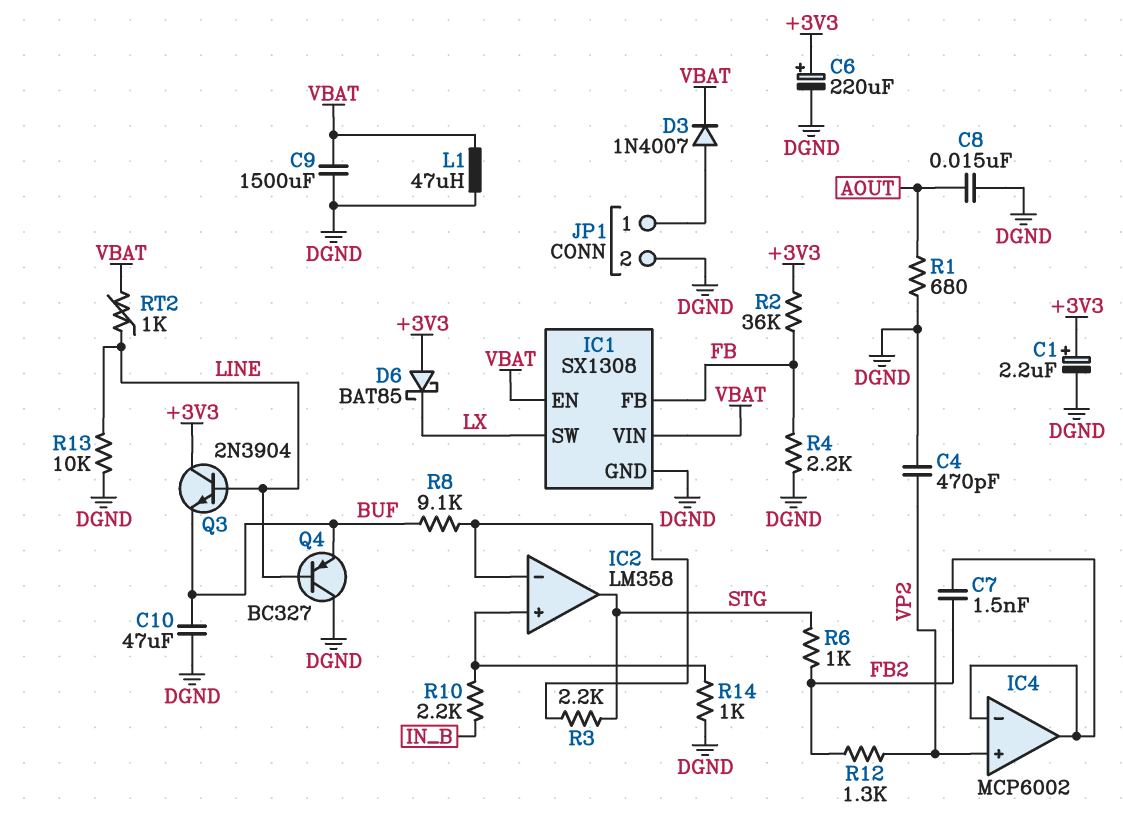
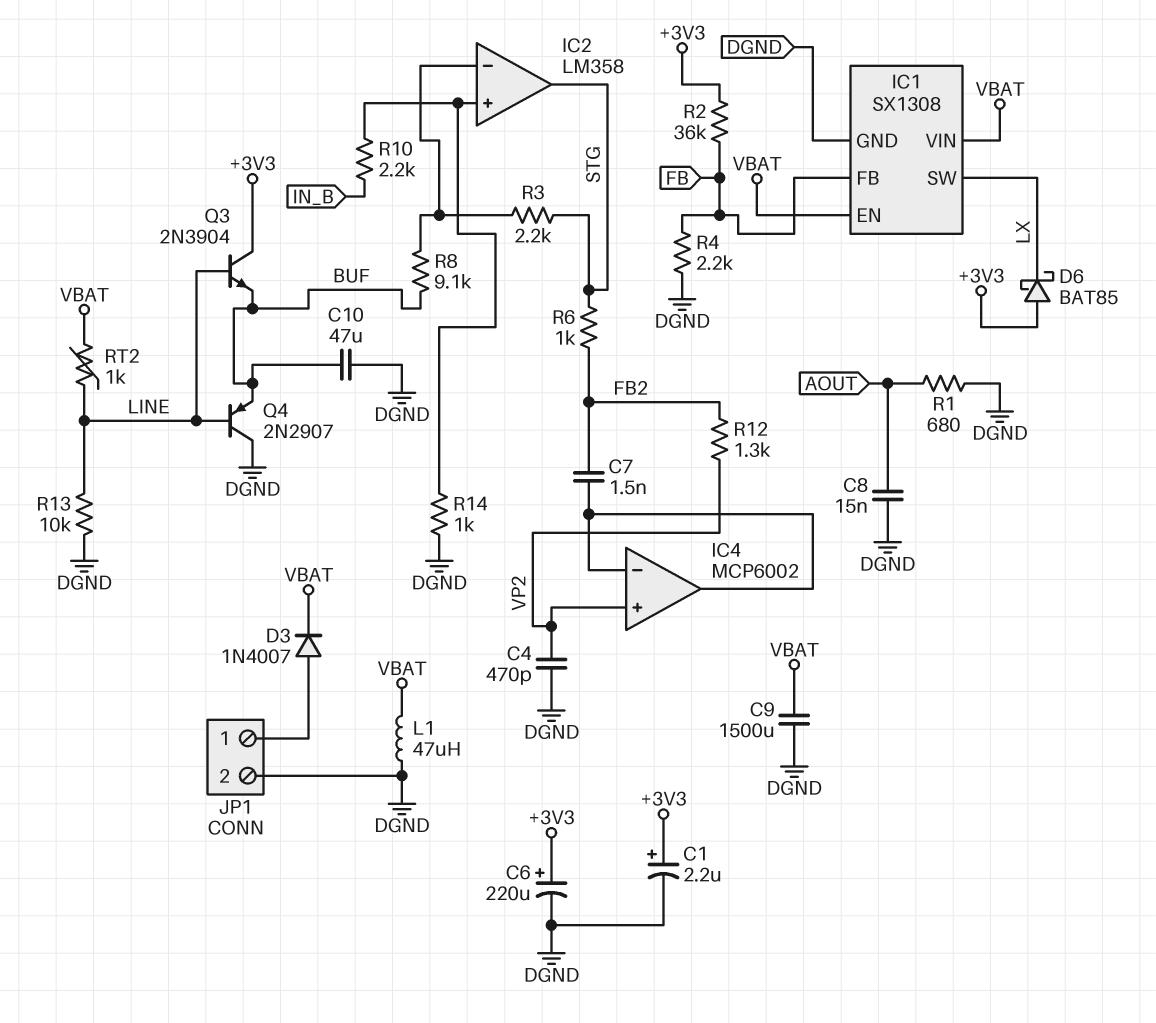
Q4: PNP BC327 (B LINE, C DGND, E BUF) -> PNP 2N2907 (B LINE, C DGND, E BUF)

